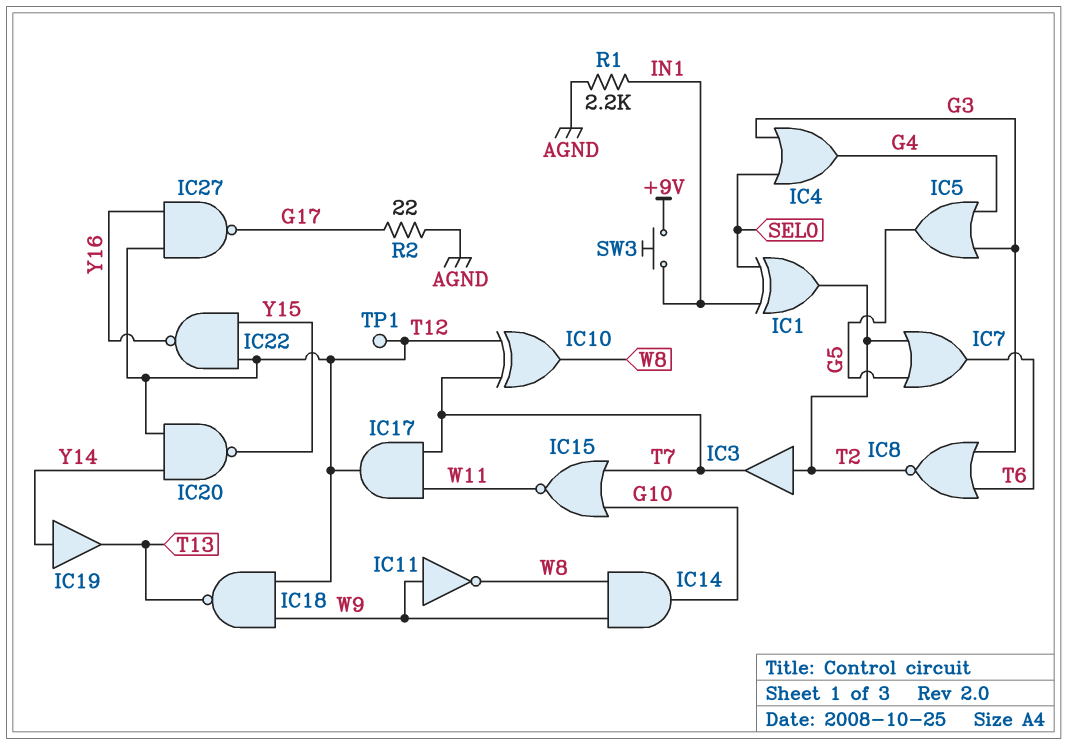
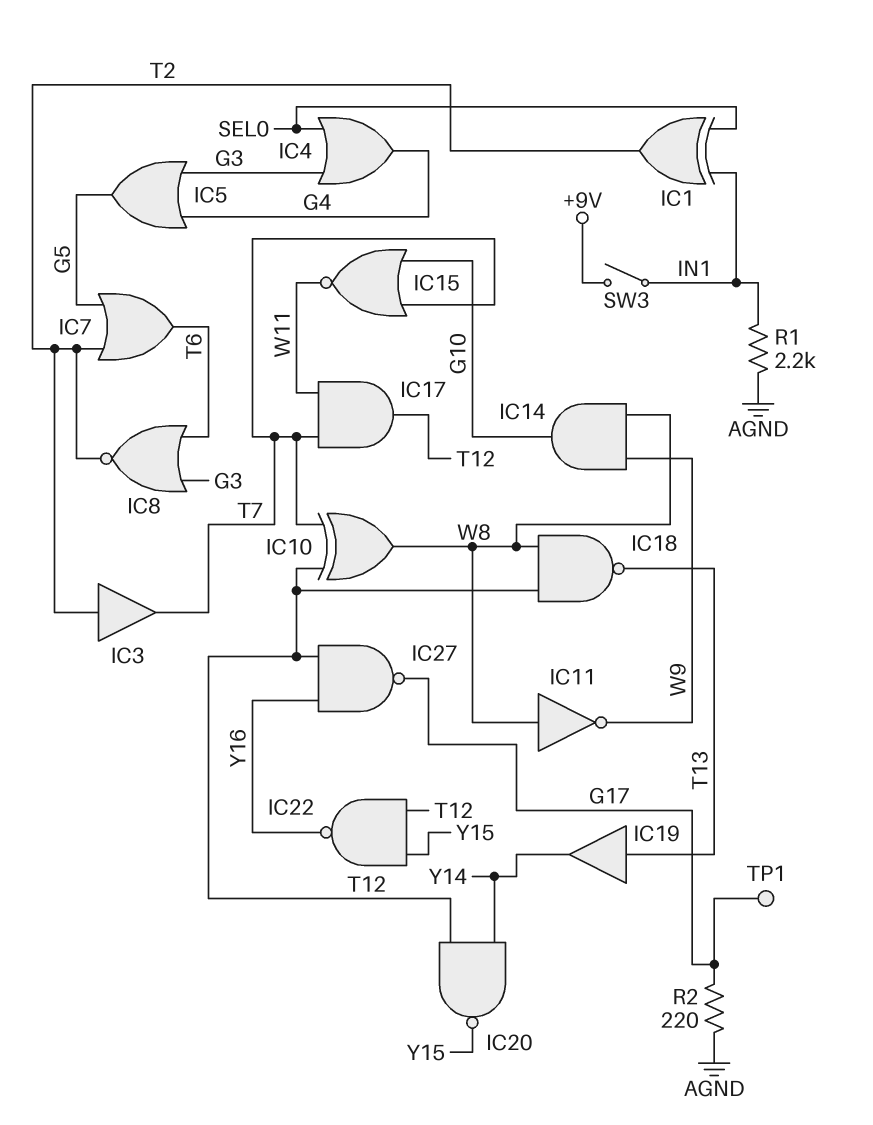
IC11: NOT (in W9, out W8) -> NOT (in W8, out W9)
IC18: NAND (in T12, in W9, out T13) -> NAND (in T12, in W8, out T13)
IC19: buffer (in Y14, out T13) -> buffer (in T13, out Y14)
R2: 22 (AGND, G17) -> 220 (AGND, G17)
SW3: button (+9V, IN1) -> switch (+9V, IN1)
TP1: test point (T12) -> test point (G17)

